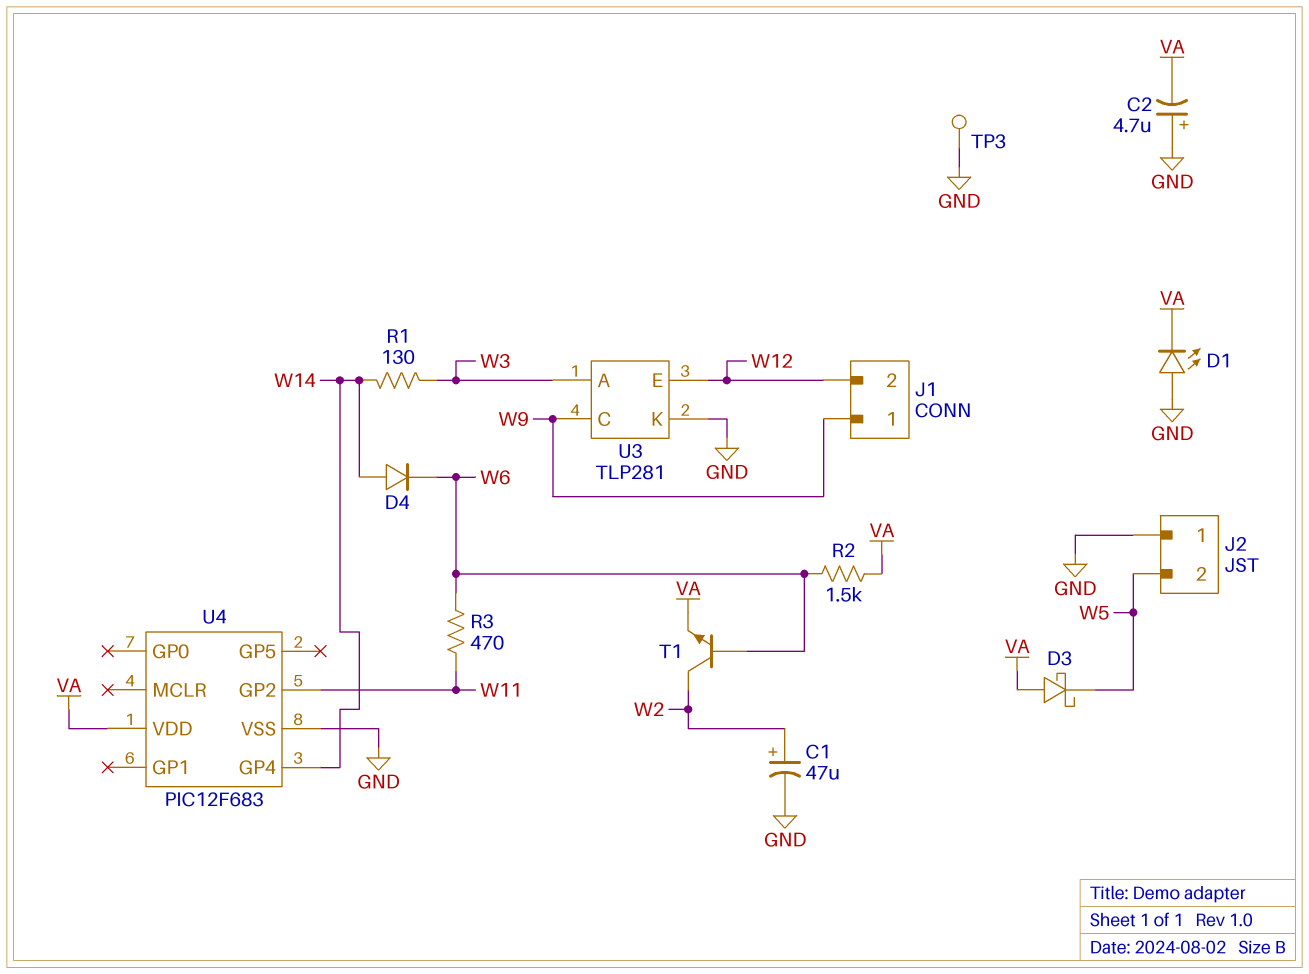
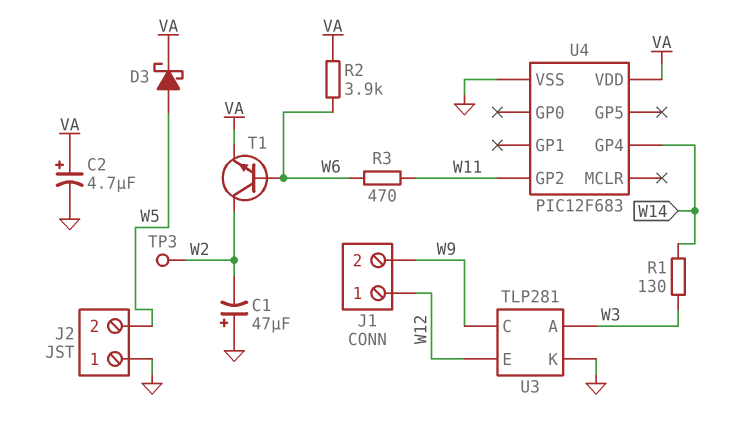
C1: 47uF (plus W2, minus GND) -> 47uF (plus GND, minus W2)
C2: 4.7uF (plus GND, minus VA) -> 4.7uF (plus VA, minus GND)
D1: LED (A GND, K VA) -> none
D3: schottky (A VA, K W5) -> schottky (A W5, K VA)
D4: diode (A W14, K W6) -> none
J1 pin 1: W9 -> W12
J1 pin 2: W12 -> W9
R2: 1.5k (VA, W6) -> 3.9k (VA, W6)
TP3: test point (GND) -> test point (W2)

